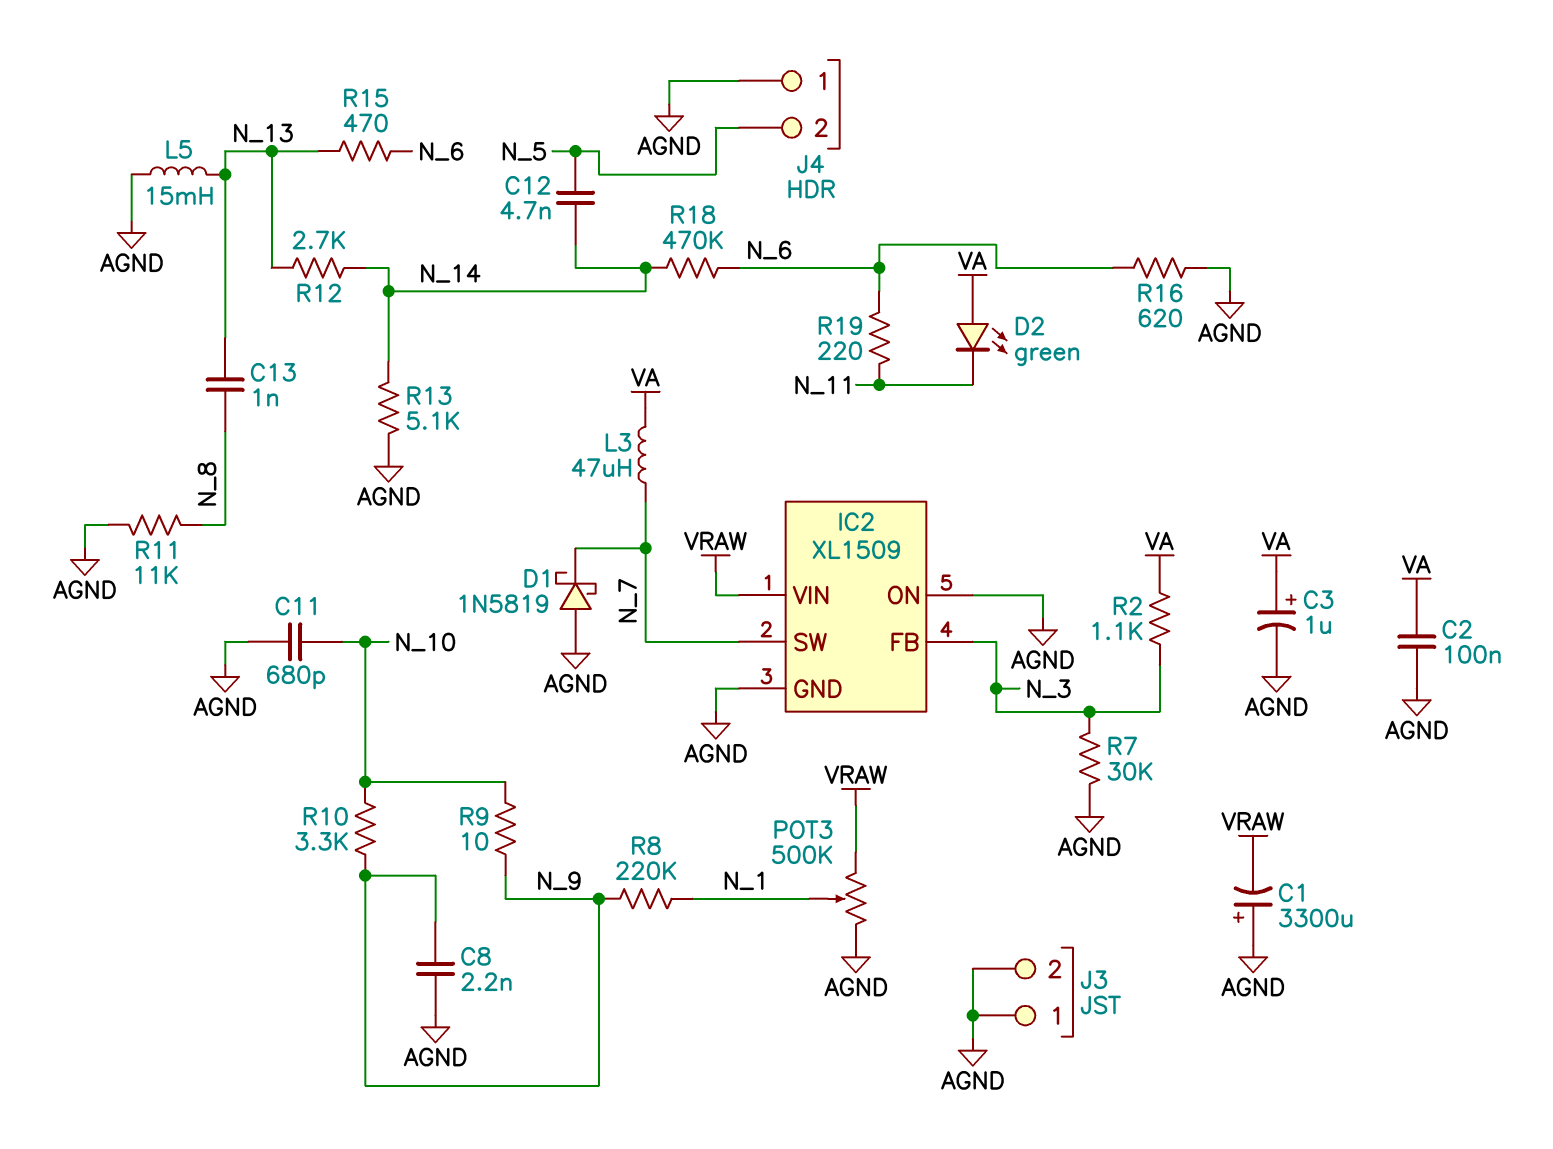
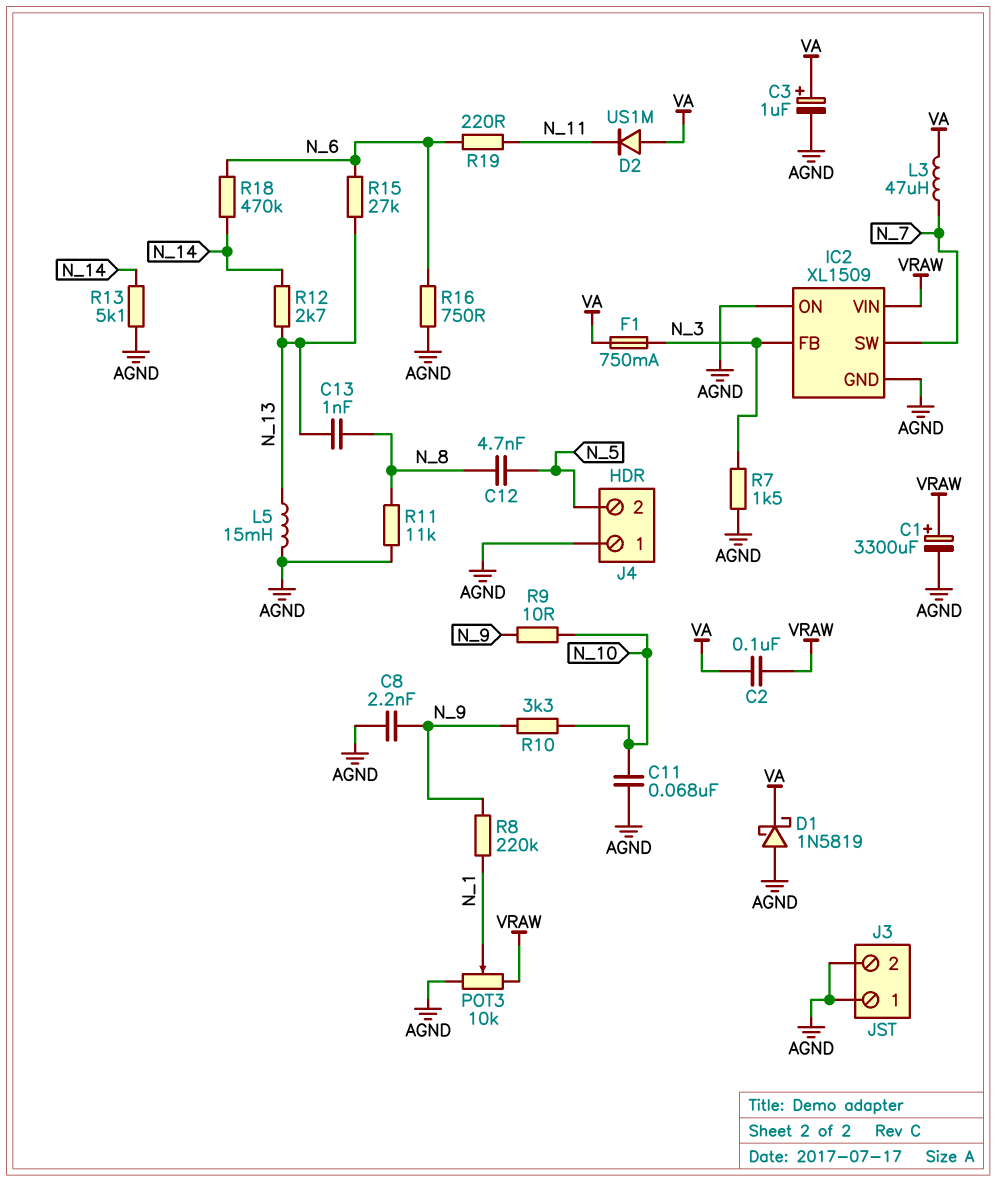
C1: 3300uF (plus AGND, minus VRAW) -> 3300uF (plus VRAW, minus AGND)
C2: 100nF (AGND, VA) -> 100nF (VA, VRAW)
C11: 680pF (AGND, N_10) -> 68nF (AGND, N_10)
C12: 4.7nF (N_5, N_14) -> 4.7nF (N_5, N_8)
D1: schottky 1N5819 (A AGND, K N_7) -> schottky 1N5819 (A AGND, K VA)
D2: LED green (A VA, K N_11) -> diode US1M (A VA, K N_11)
F1: none -> 750mA (N_3, VA)
POT3: 500k (AGND, VRAW, wiper N_1) -> 10k (AGND, VRAW, wiper N_1)
R2: 1.1k (N_3, VA) -> none
R7: 30k (AGND, N_3) -> 1.5k (AGND, N_3)
R15: 470 (N_6, N_13) -> 27k (N_6, N_13)
R16: 620 (AGND, N_6) -> 750 (AGND, N_6)

